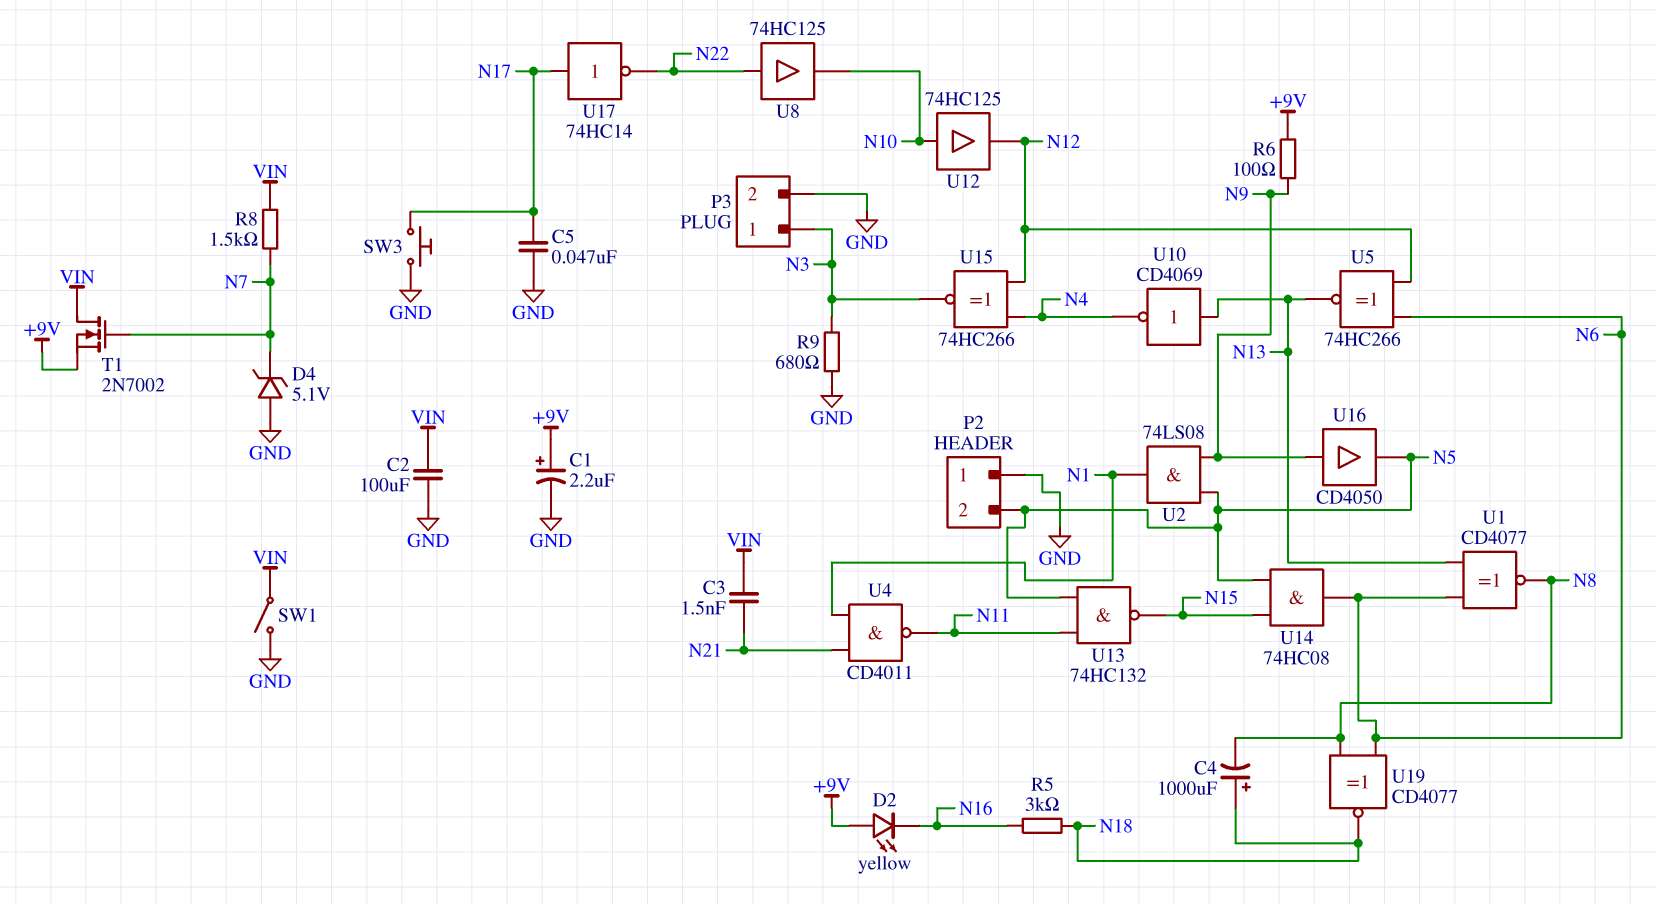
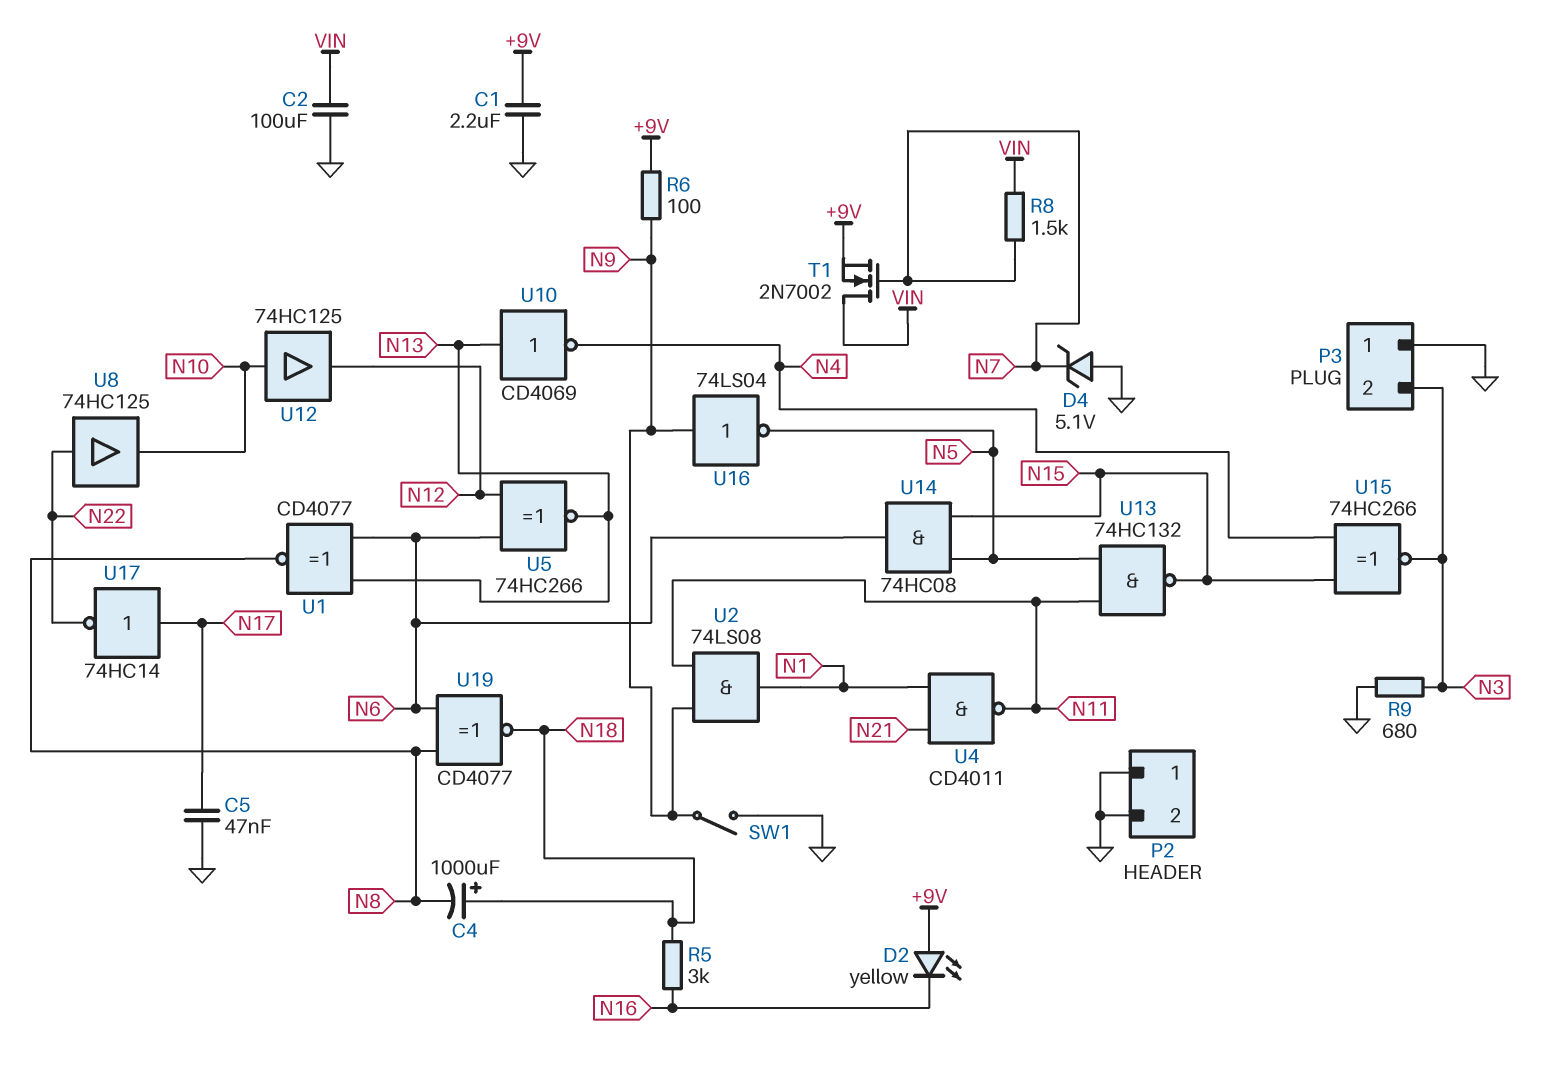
C1: 2.2uF (plus +9V, minus GND) -> 2.2uF (+9V, GND)
C3: 1.5nF (N21, VIN) -> none
P2 pin 2: N5 -> GND
P3 pin 1: N3 -> GND
P3 pin 2: GND -> N3
SW1: switch (GND, VIN) -> switch (GND, N9)
SW3: button (GND, N17) -> none
U2: AND 74LS08 (in N5, in N9, out N1) -> AND 74LS08 (in N9, in N11, out N1)
U15: XNOR 74HC266 (in N4, in N12, out N3) -> XNOR 74HC266 (in N4, in N15, out N3)
U16: buffer CD4050 (in N9, out N5) -> NOT 74LS04 (in N9, out N5)

